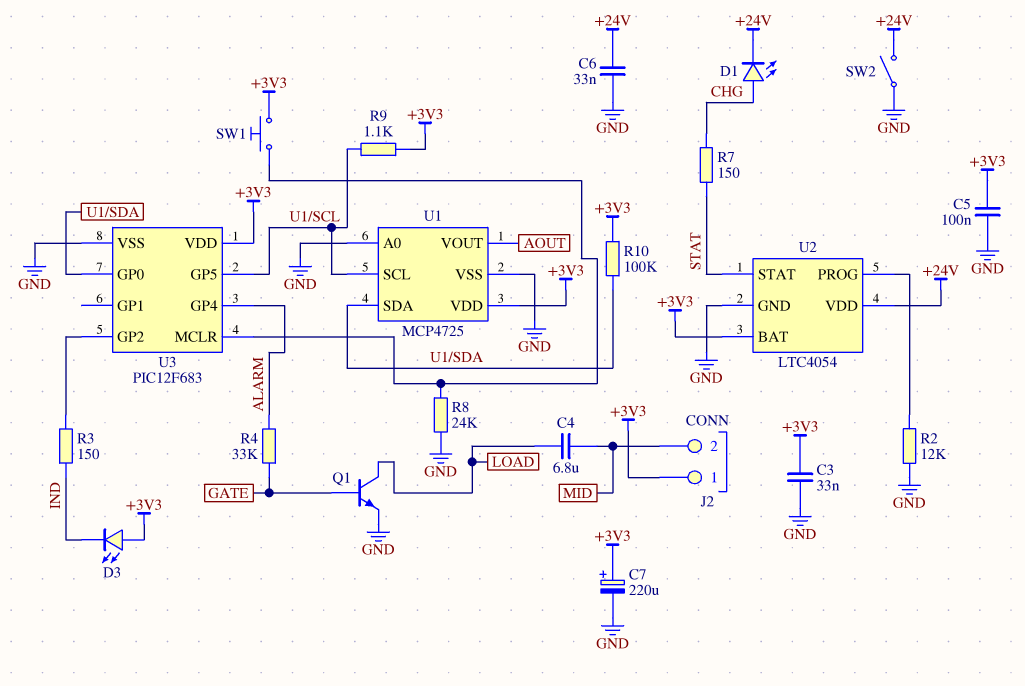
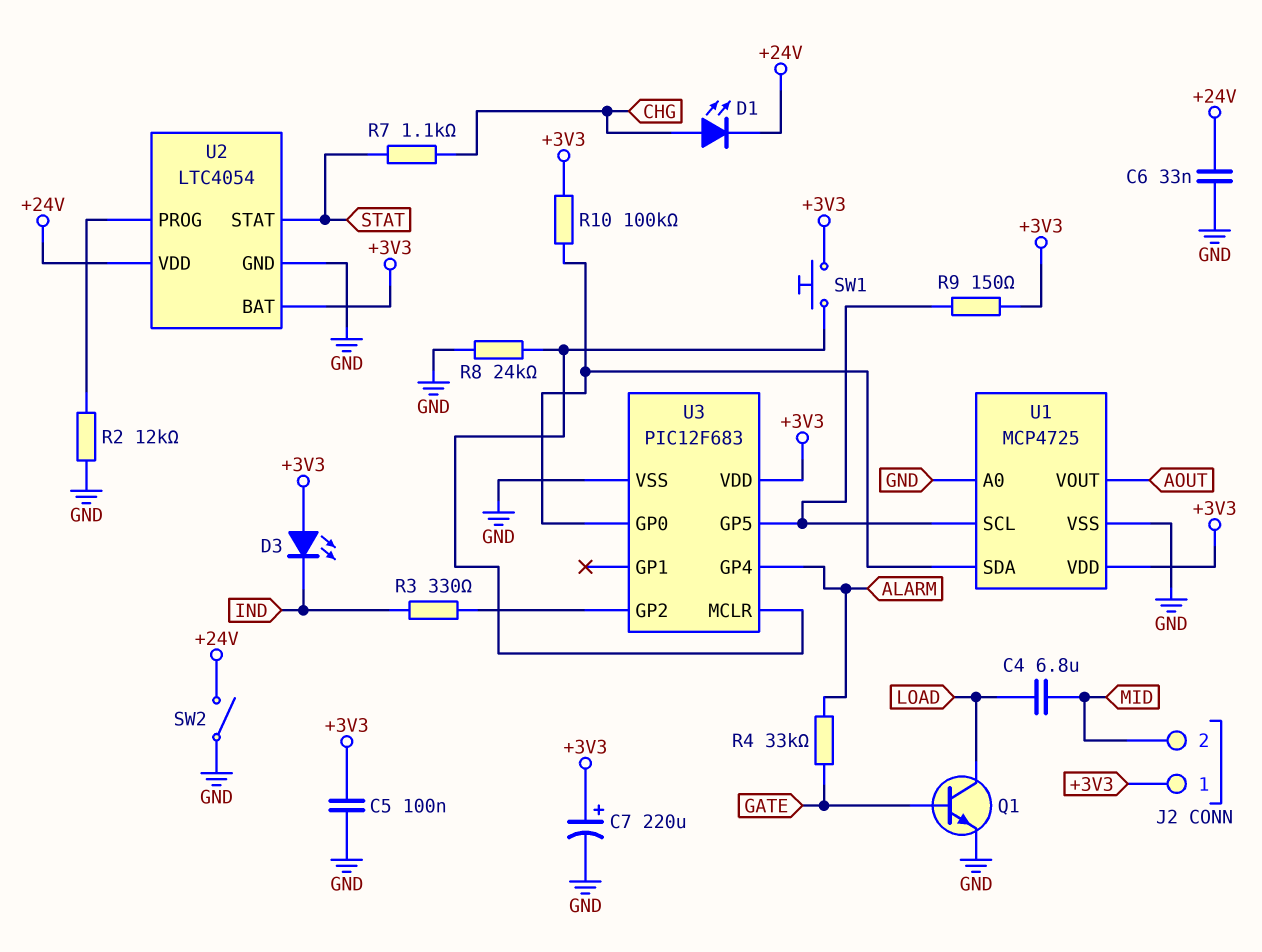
C3: 33nF (+3V3, GND) -> none
R3: 150 (IND, U3/GP2) -> 330 (IND, U3/GP2)
R7: 150 (CHG, STAT) -> 1.1k (CHG, STAT)
R9: 1.1k (+3V3, U1/SCL) -> 150 (+3V3, U1/SCL)

